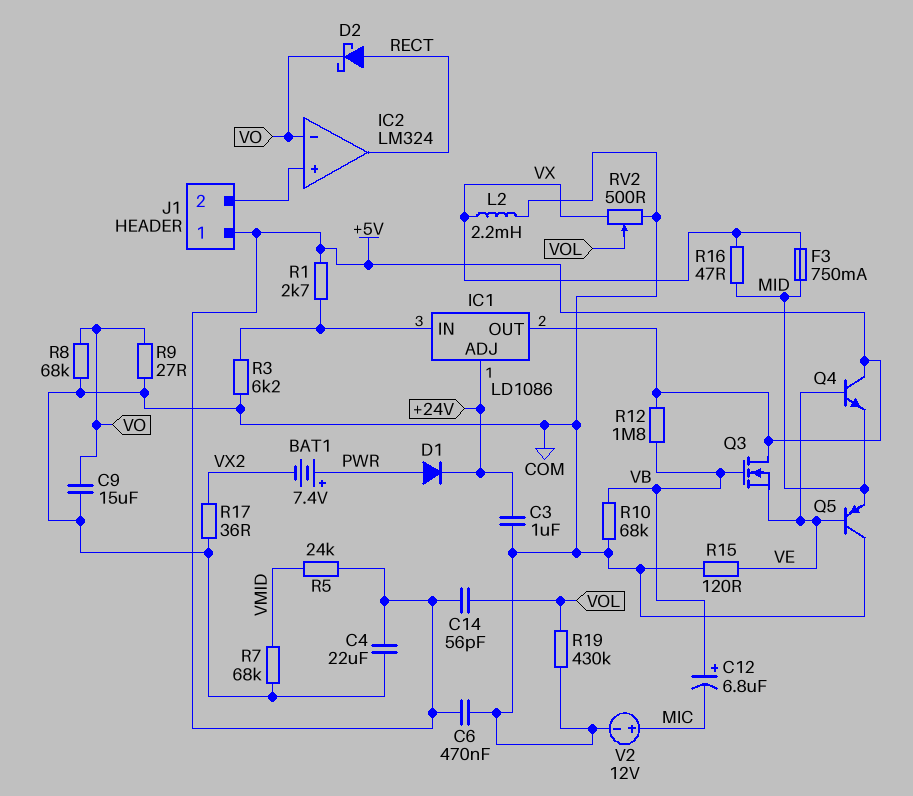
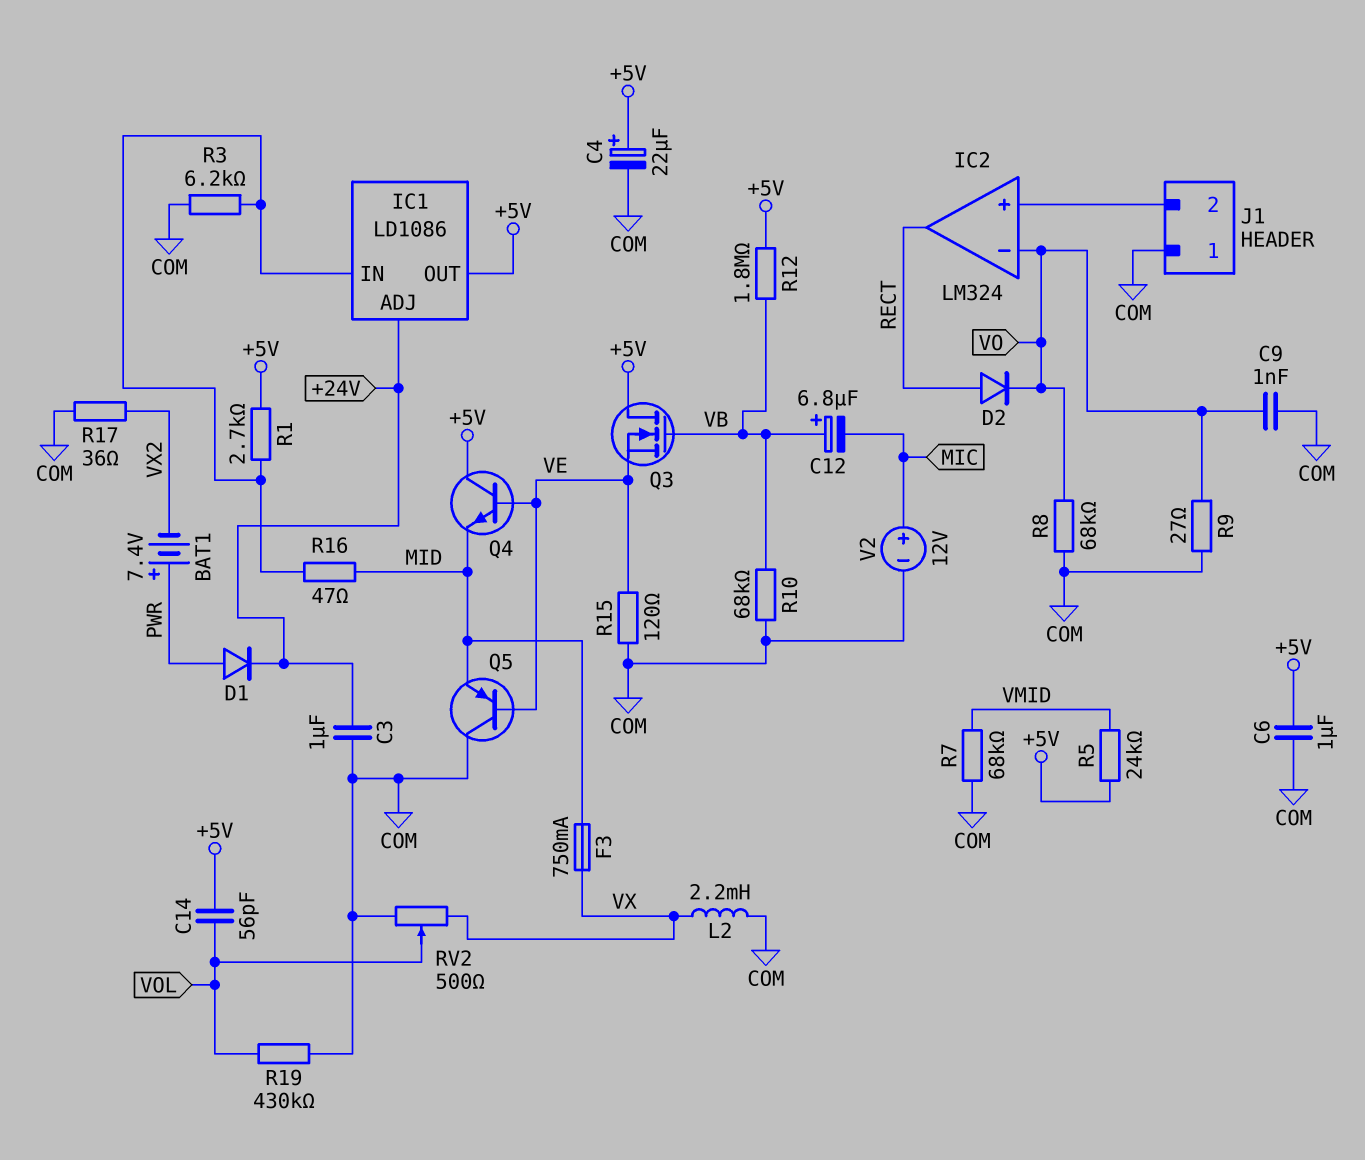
C4: 22uF (+5V, COM) -> 22uF (plus +5V, minus COM)
C6: 470nF (+5V, COM) -> 1uF (+5V, COM)
C9: 15uF (COM, VO) -> 1nF (COM, VO)
D2: schottky (A RECT, K VO) -> diode (A RECT, K VO)
J1 pin 1: +5V -> COM
R16: 47 (MID, VX) -> 47 (IC1/IN, MID)

